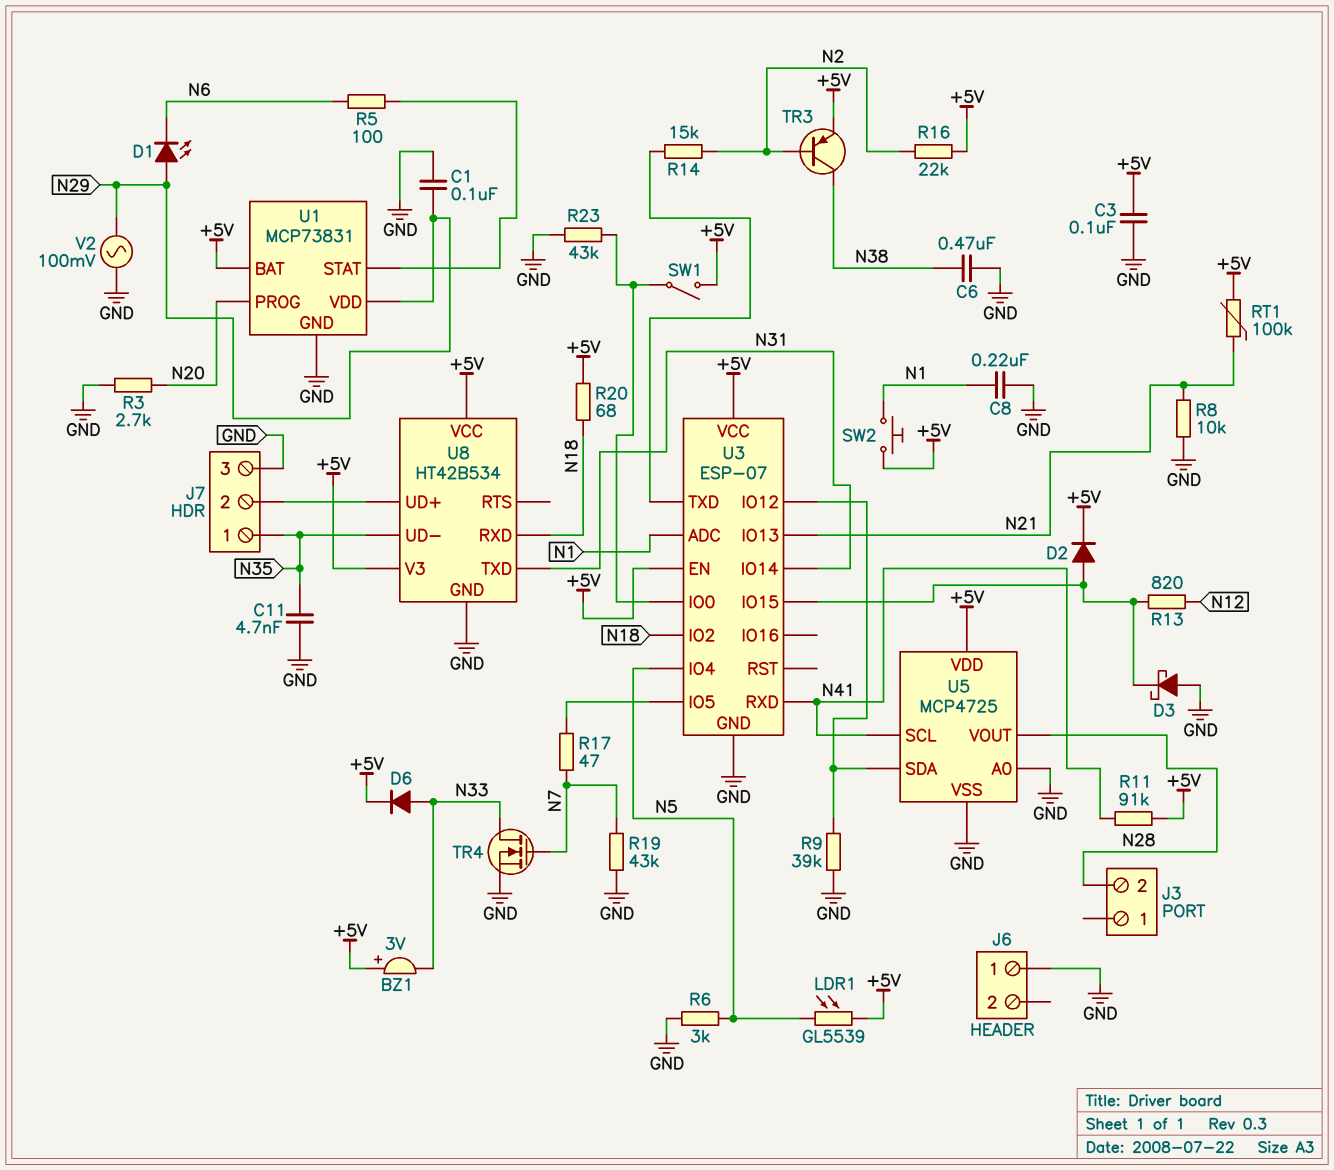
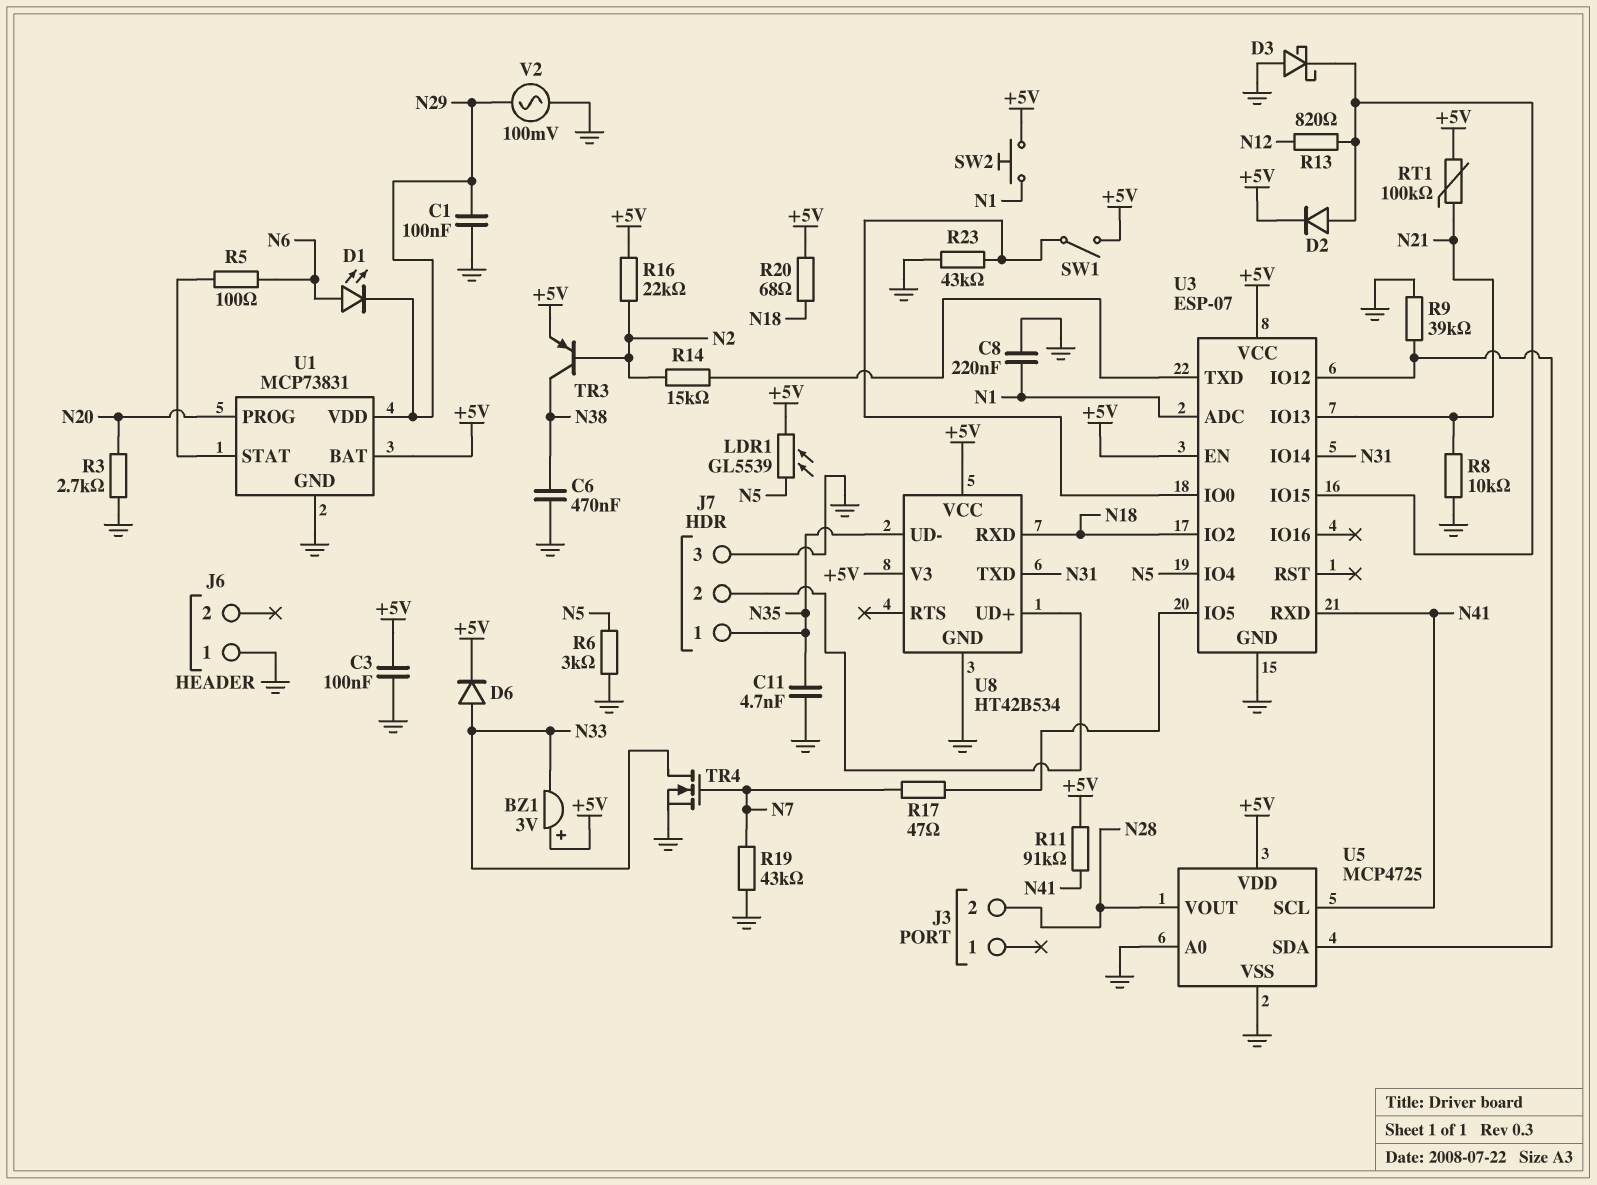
D1: LED (A N29, K N6) -> LED (A N6, K N29)

